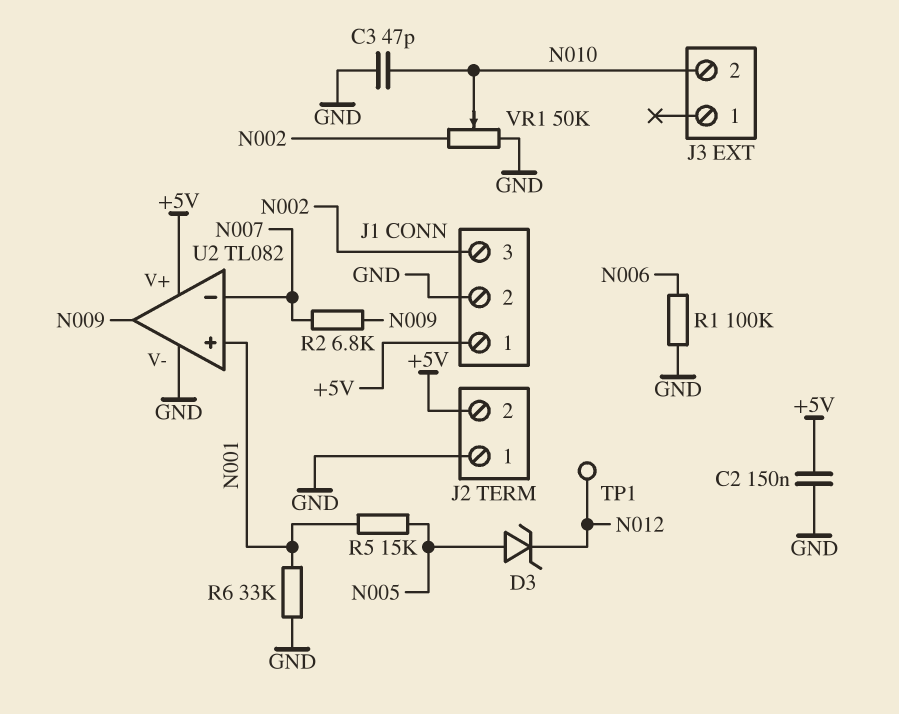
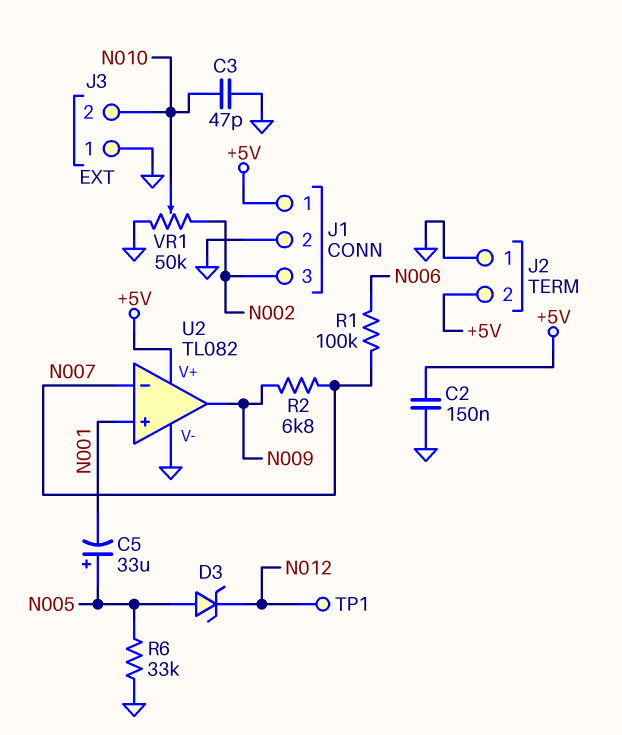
C5: none -> 33uF (plus N005, minus N001)
J3 pin 1: none -> GND
R1: 100k (GND, N006) -> 100k (N006, N007)
R5: 15k (N001, N005) -> none
R6: 33k (GND, N001) -> 33k (GND, N005)

